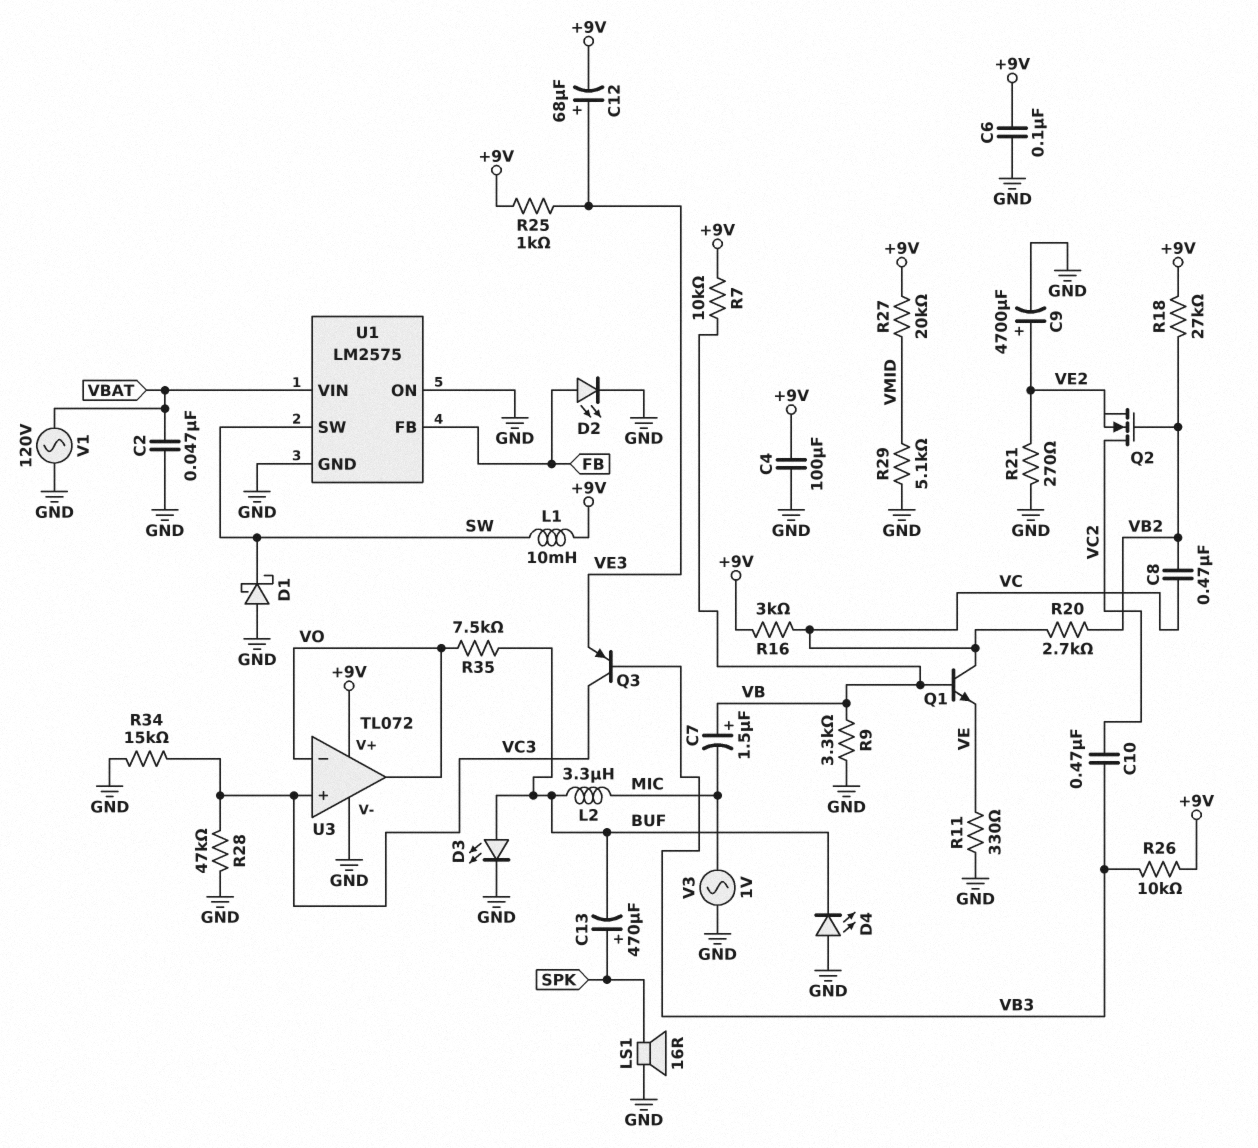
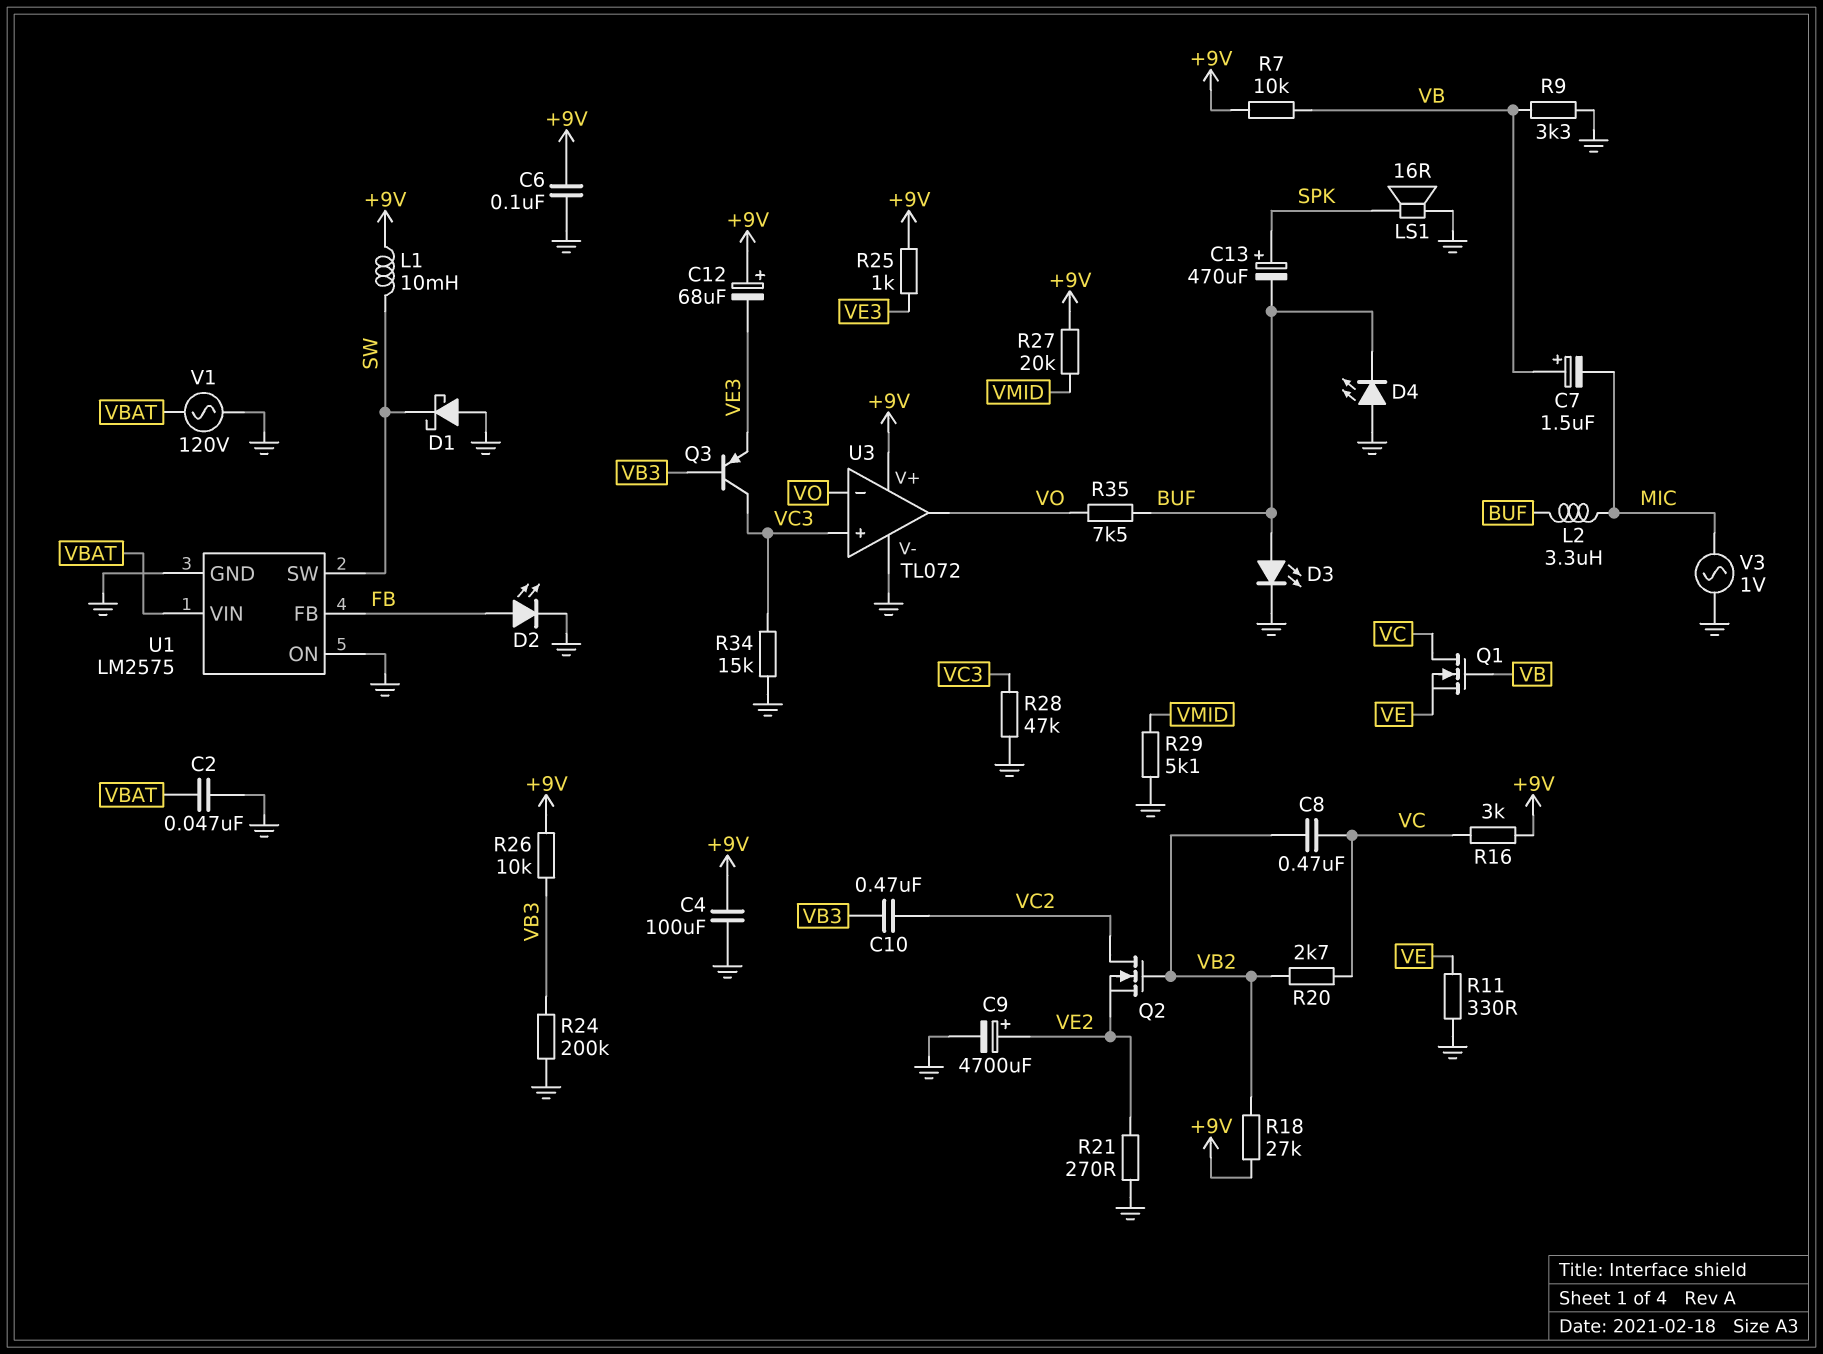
C12: 68uF (plus VE3, minus +9V) -> 68uF (plus +9V, minus VE3)
Q1: NPN (B VB, C VC, E VE) -> NMOS (G VB, D VC, S VE)
R24: none -> 200k (GND, VB3)

